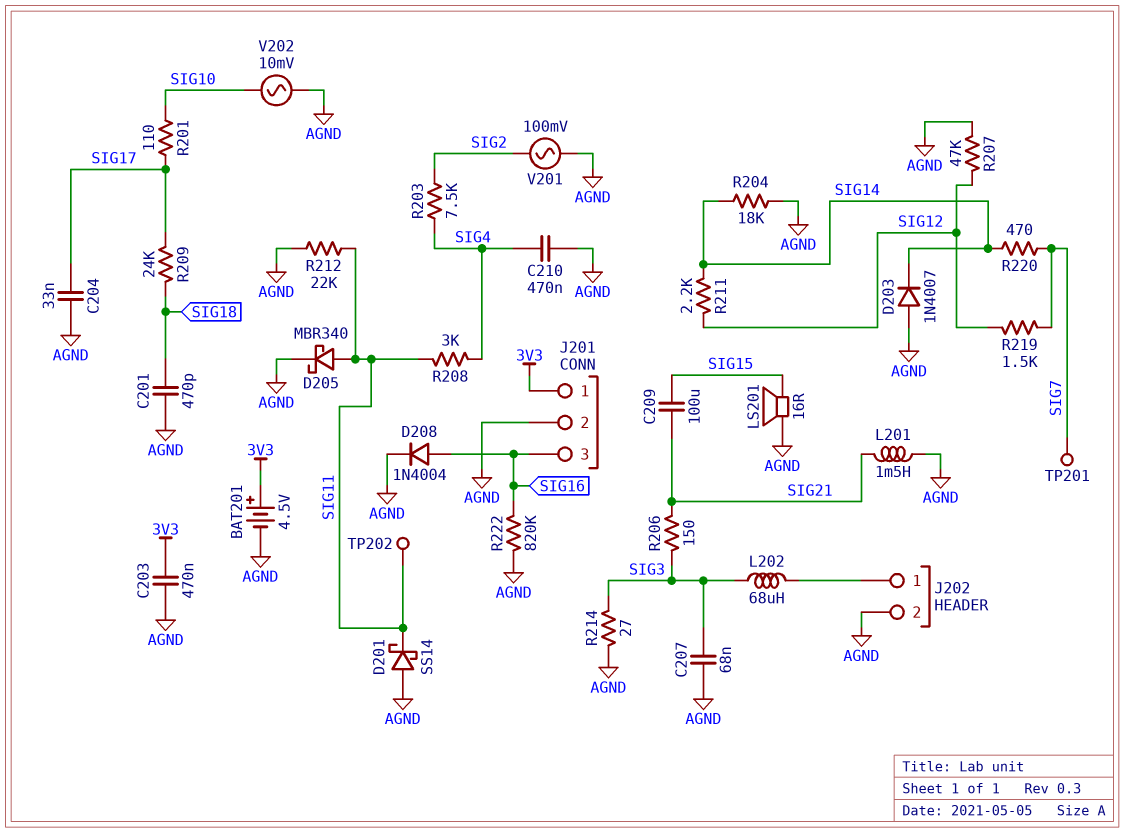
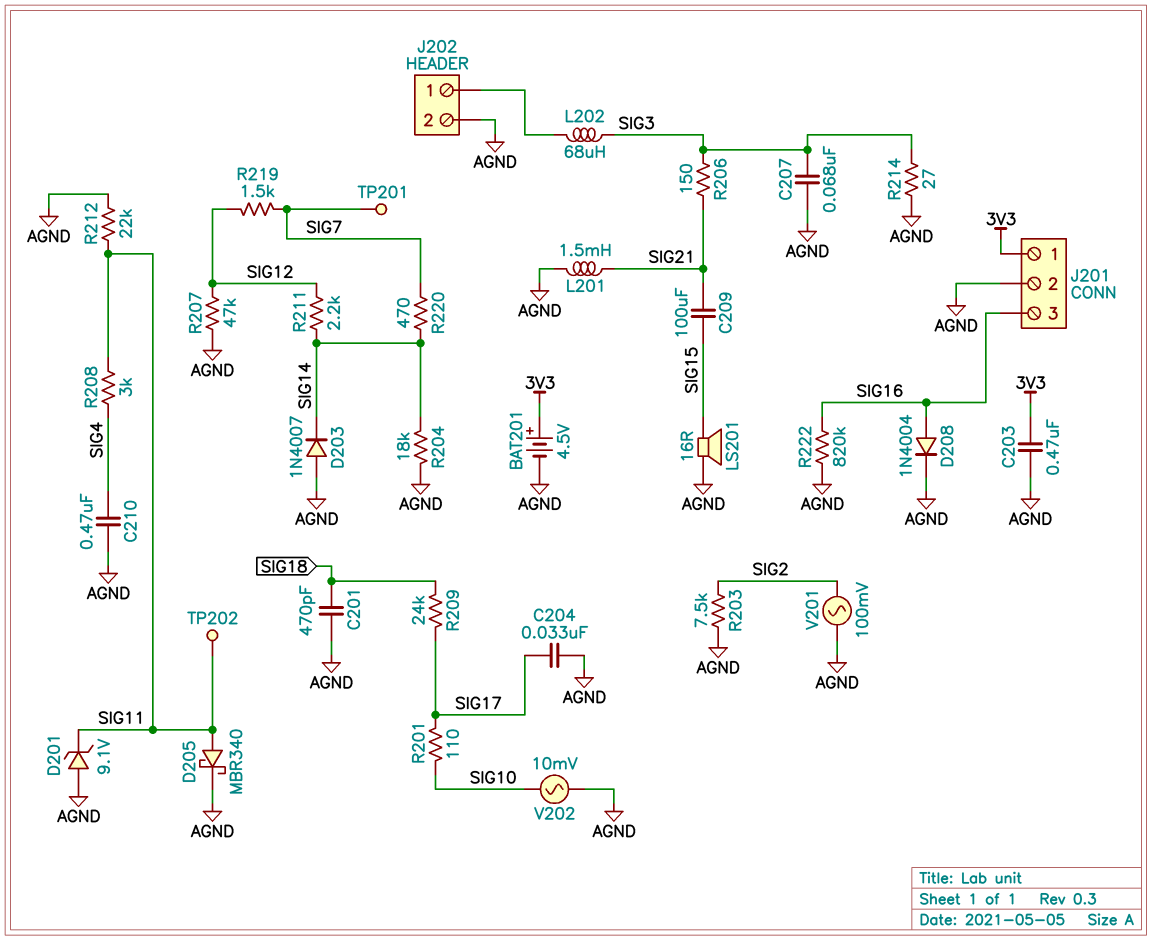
D201: schottky SS14 (A AGND, K SIG11) -> zener 9.1V (A AGND, K SIG11)
R203: 7.5k (SIG2, SIG4) -> 7.5k (AGND, SIG2)

